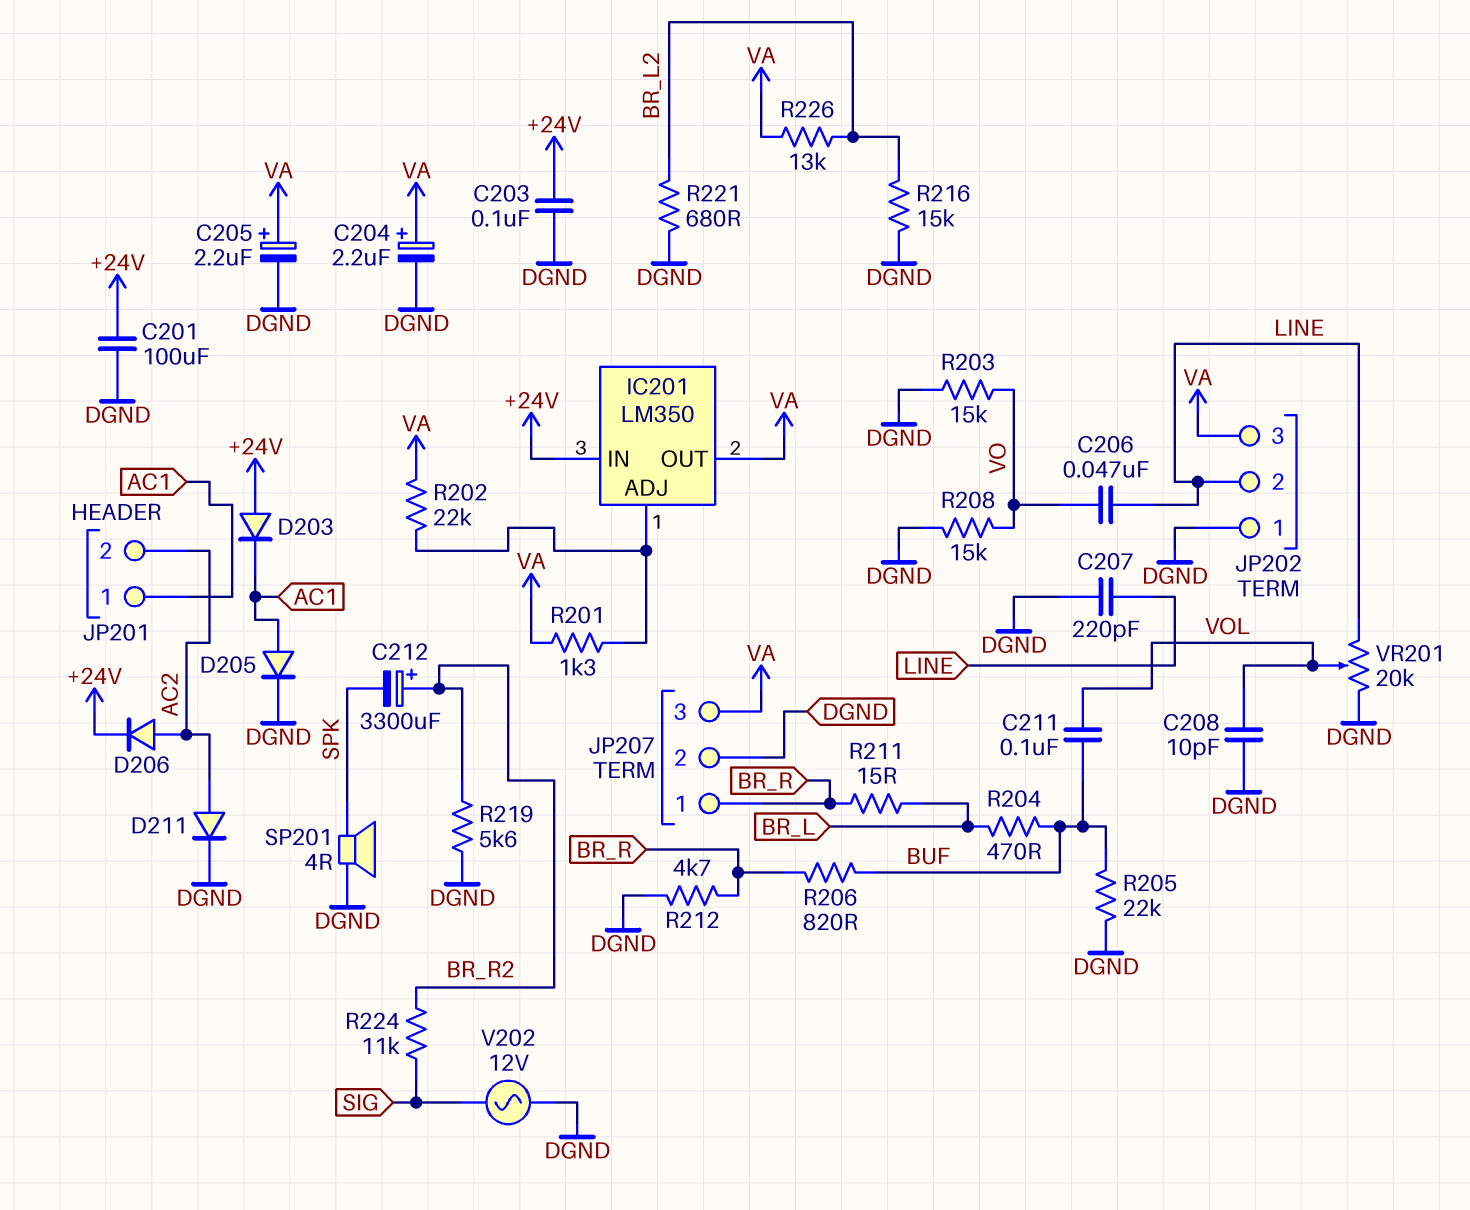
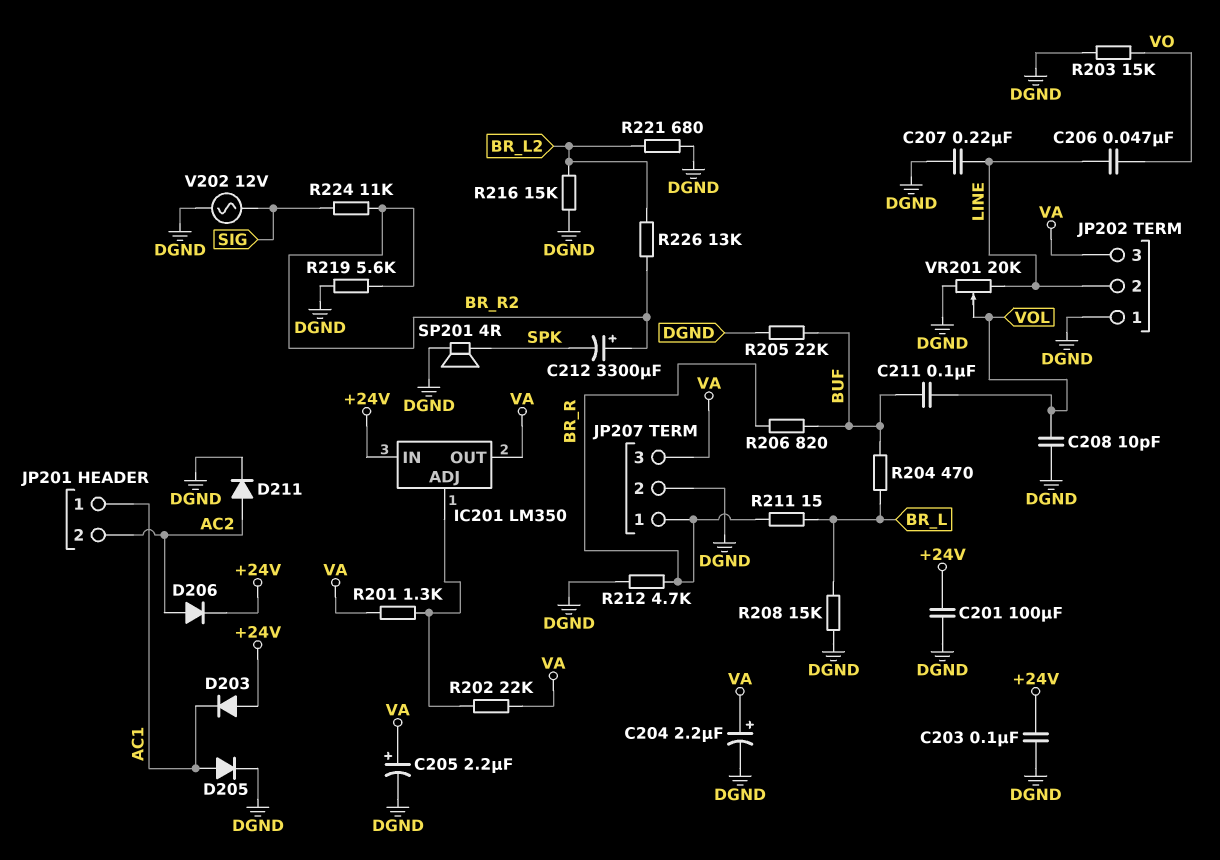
C207: 220pF (DGND, LINE) -> 220nF (DGND, LINE)
R208: 15k (DGND, VO) -> 15k (BR_L, DGND)
R226: 13k (BR_L2, VA) -> 13k (BR_L2, BR_R2)

